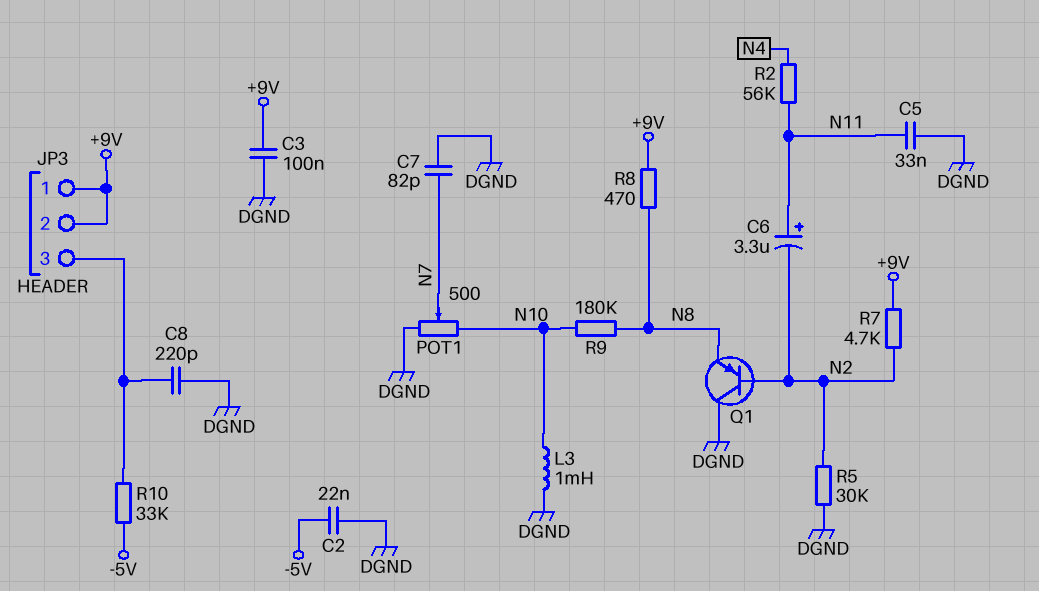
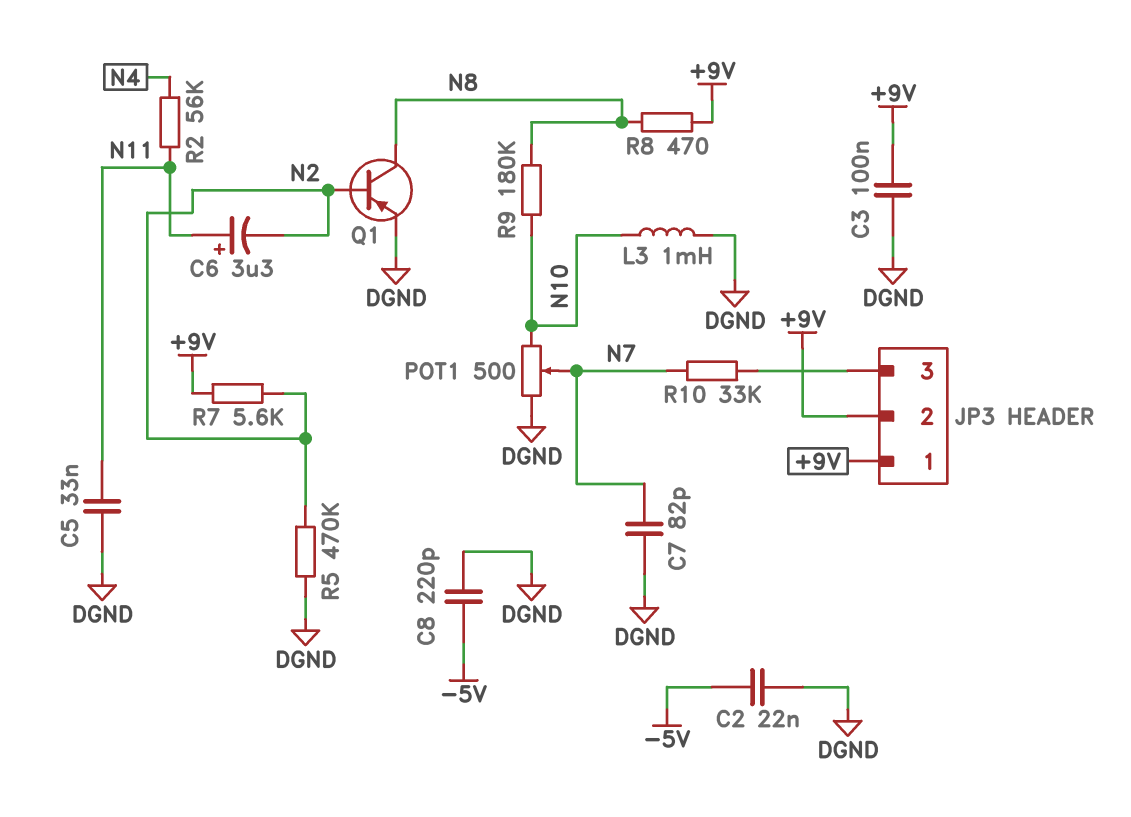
C8: 220pF (DGND, JP3/3) -> 220pF (-5V, DGND)
Q1: PNP (B N2, C DGND, E N8) -> PNP (B N2, C N8, E DGND)
R5: 30k (DGND, N2) -> 470k (DGND, N2)
R7: 4.7k (+9V, N2) -> 5.6k (+9V, N2)
R10: 33k (-5V, JP3/3) -> 33k (JP3/3, N7)

